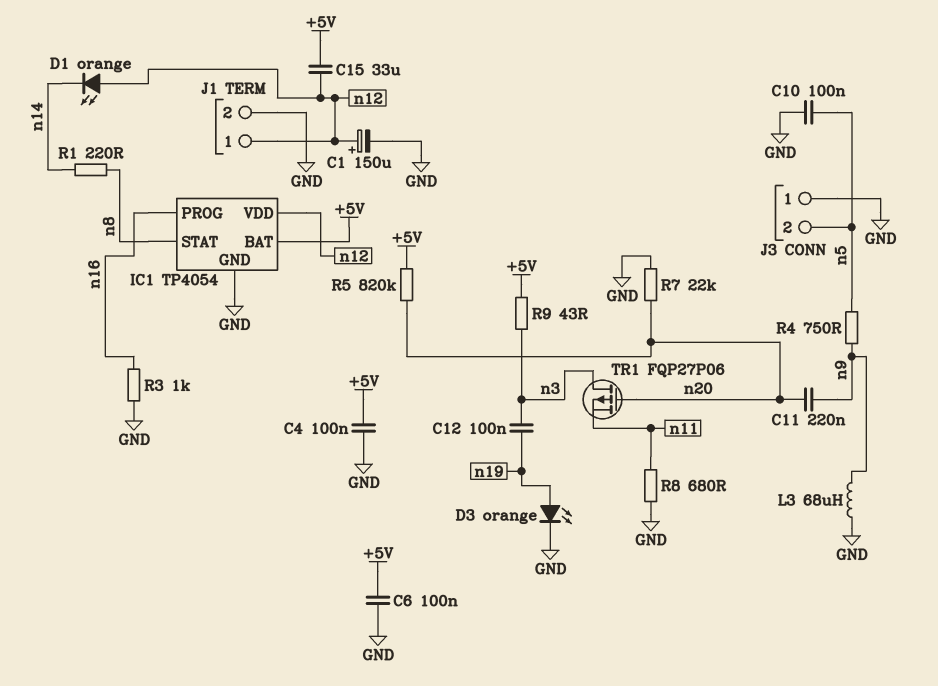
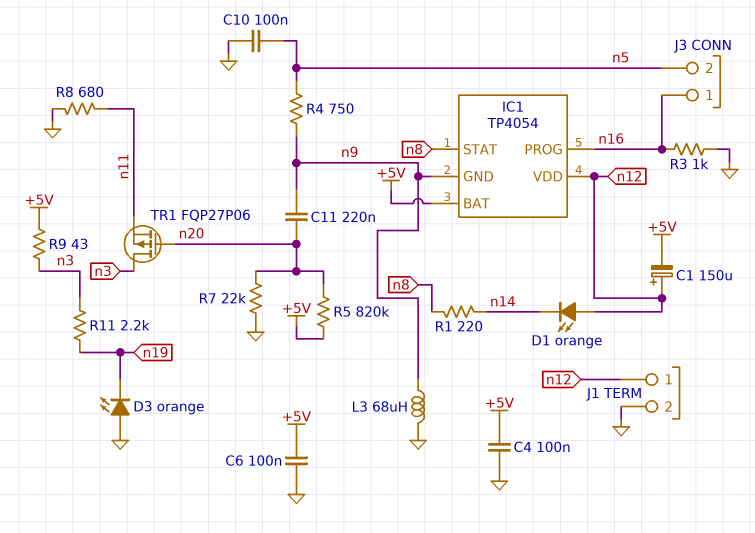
C1: 150uF (plus n12, minus GND) -> 150uF (plus n12, minus +5V)
C12: 100nF (n3, n19) -> none
C15: 33uF (+5V, n12) -> none
D3: LED orange (A n19, K GND) -> LED orange (A GND, K n19)
IC1 pin GND: GND -> n9
J3 pin 1: GND -> n16
R11: none -> 2.2k (n3, n19)

